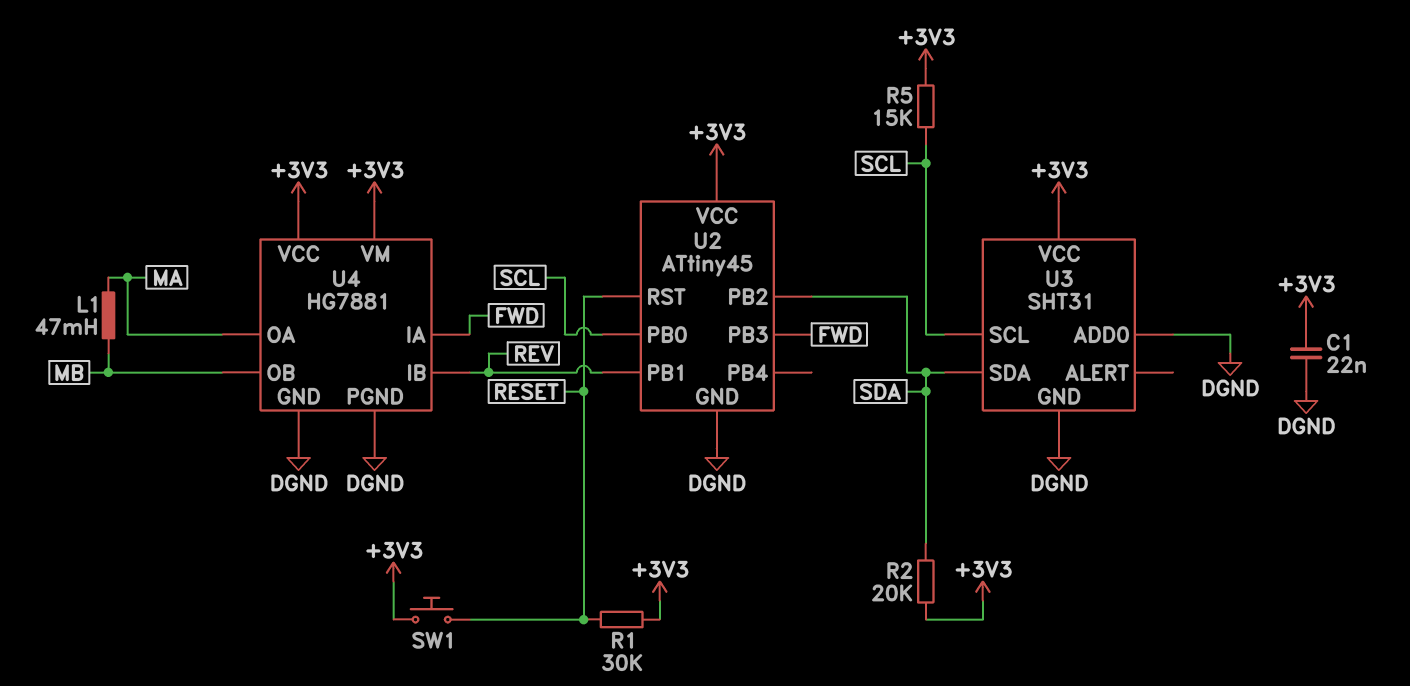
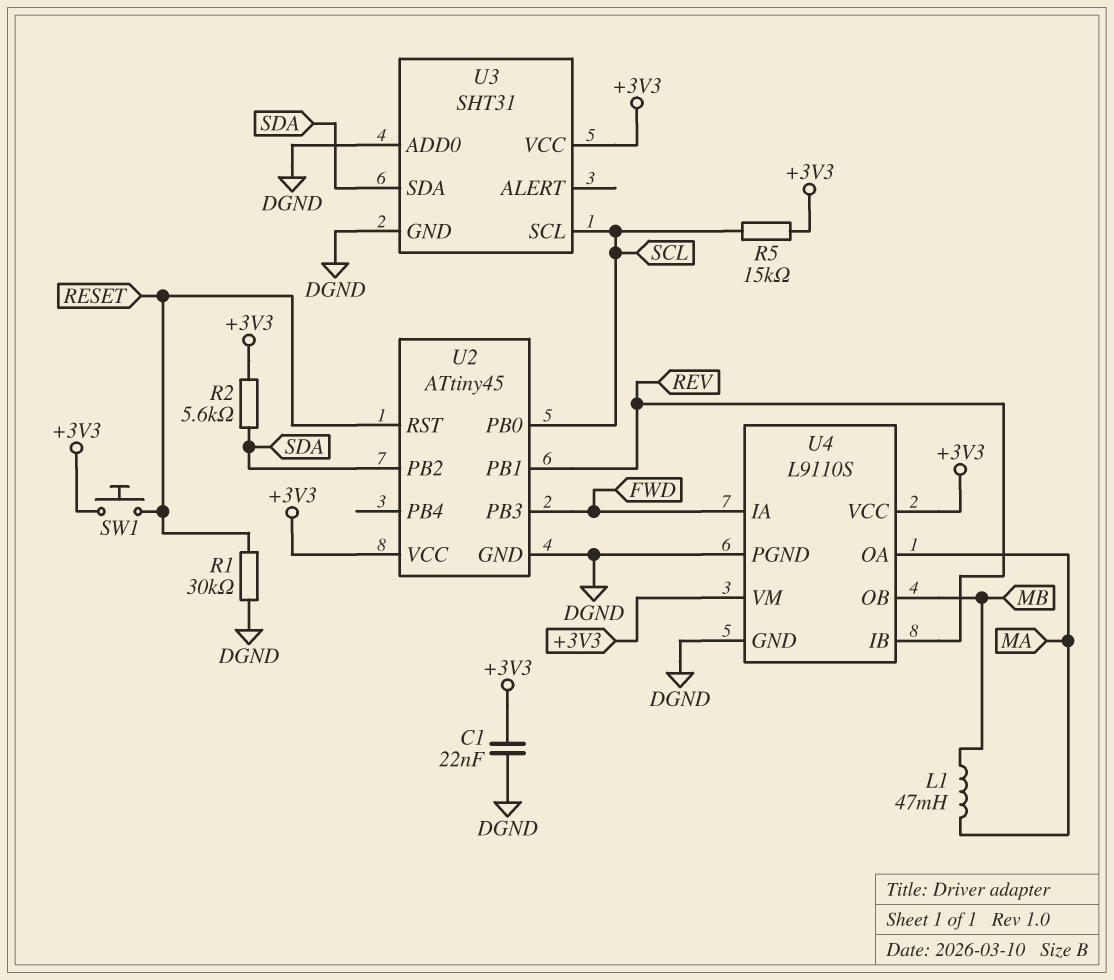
R1: 30k (+3V3, RESET) -> 30k (DGND, RESET)
R2: 20k (+3V3, SDA) -> 5.6k (+3V3, SDA)
U4: HG7881 -> L9110S

